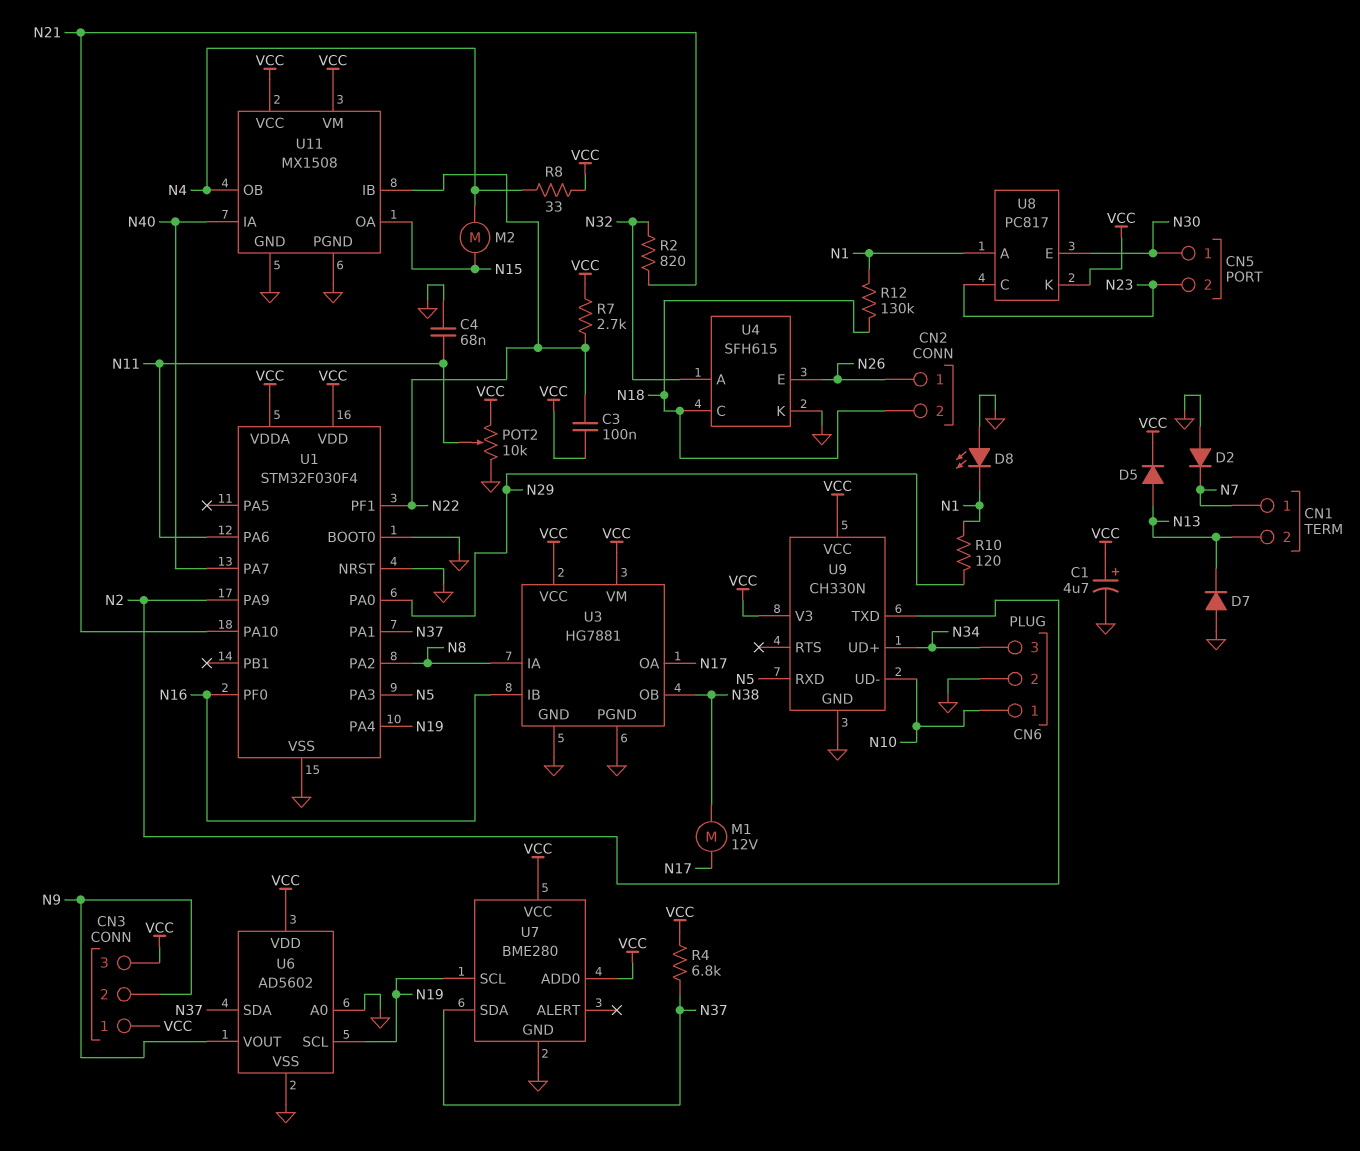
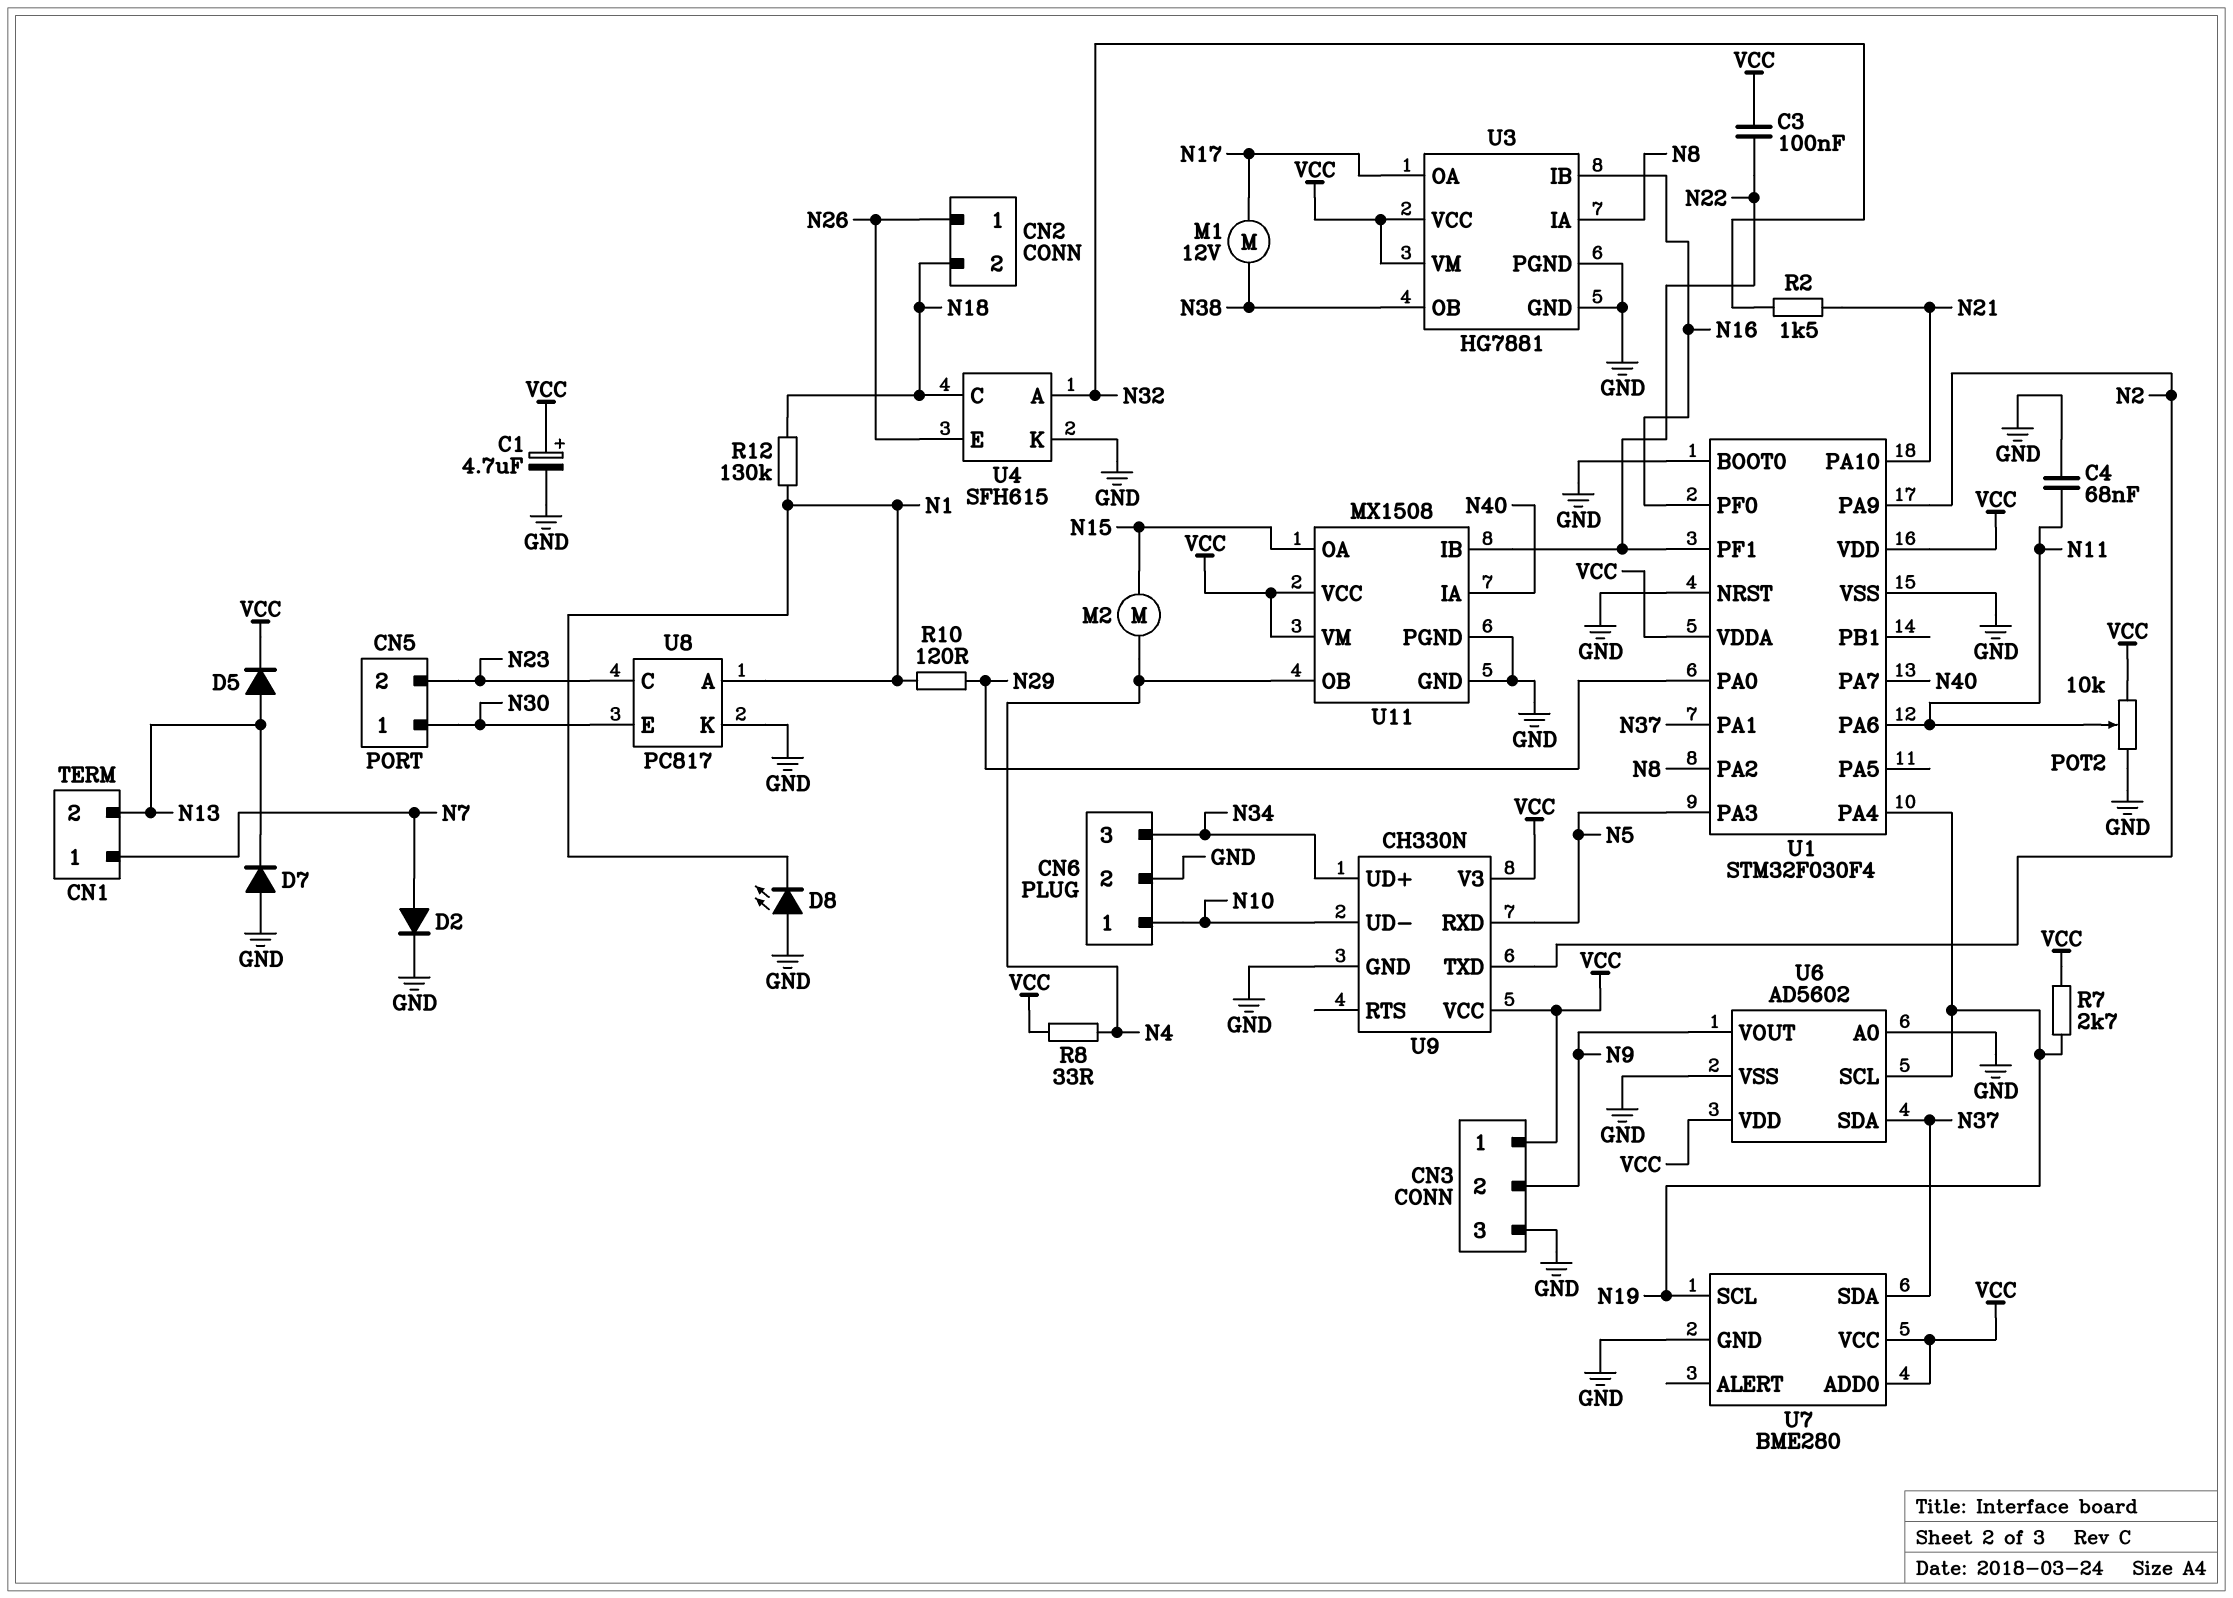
CN3 pin 3: VCC -> GND
D2: diode (A GND, K N7) -> diode (A N7, K GND)
R2: 820 (N21, N32) -> 1.5k (N21, N32)
R4: 6.8k (N37, VCC) -> none
R7: 2.7k (N22, VCC) -> 2.7k (N19, VCC)
U8 pin K: VCC -> GND

